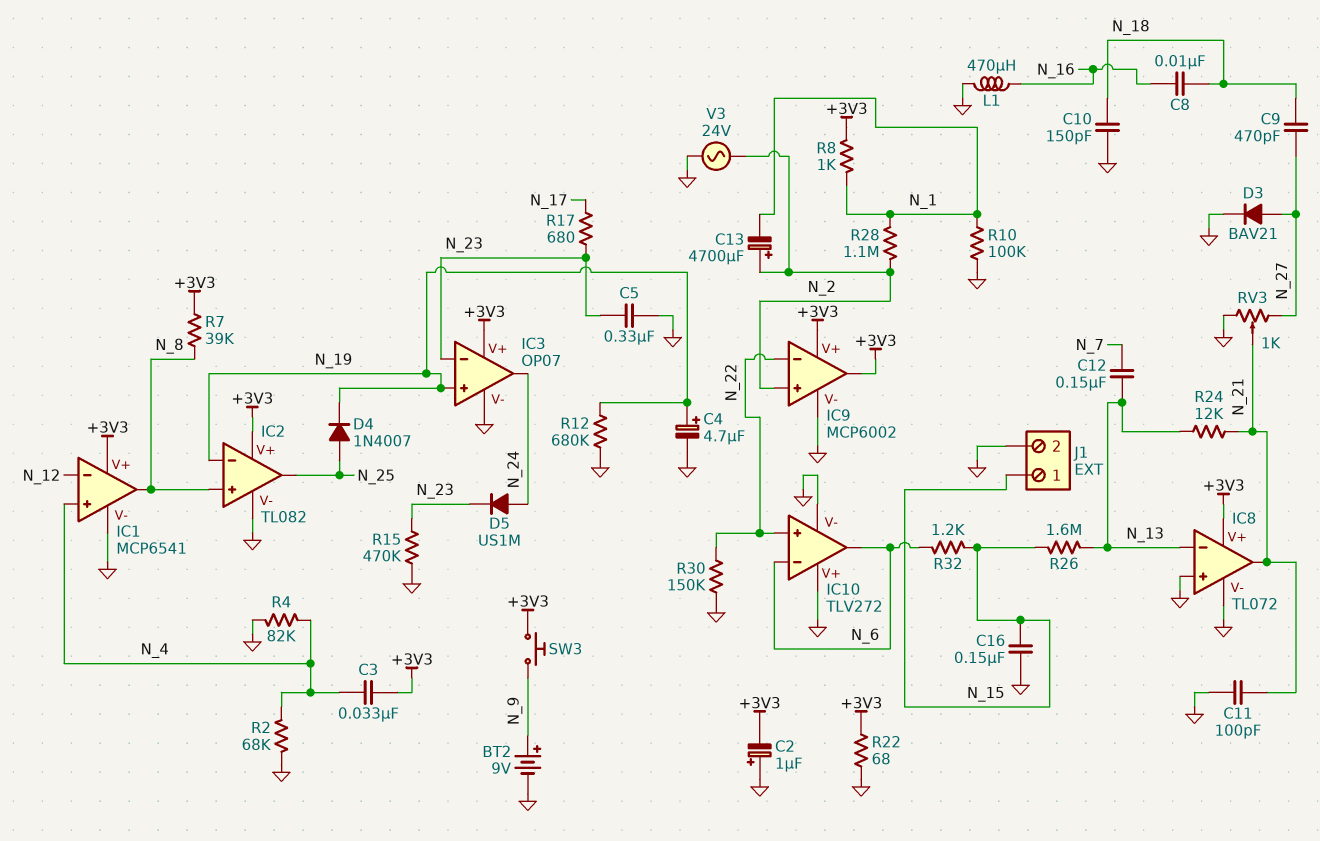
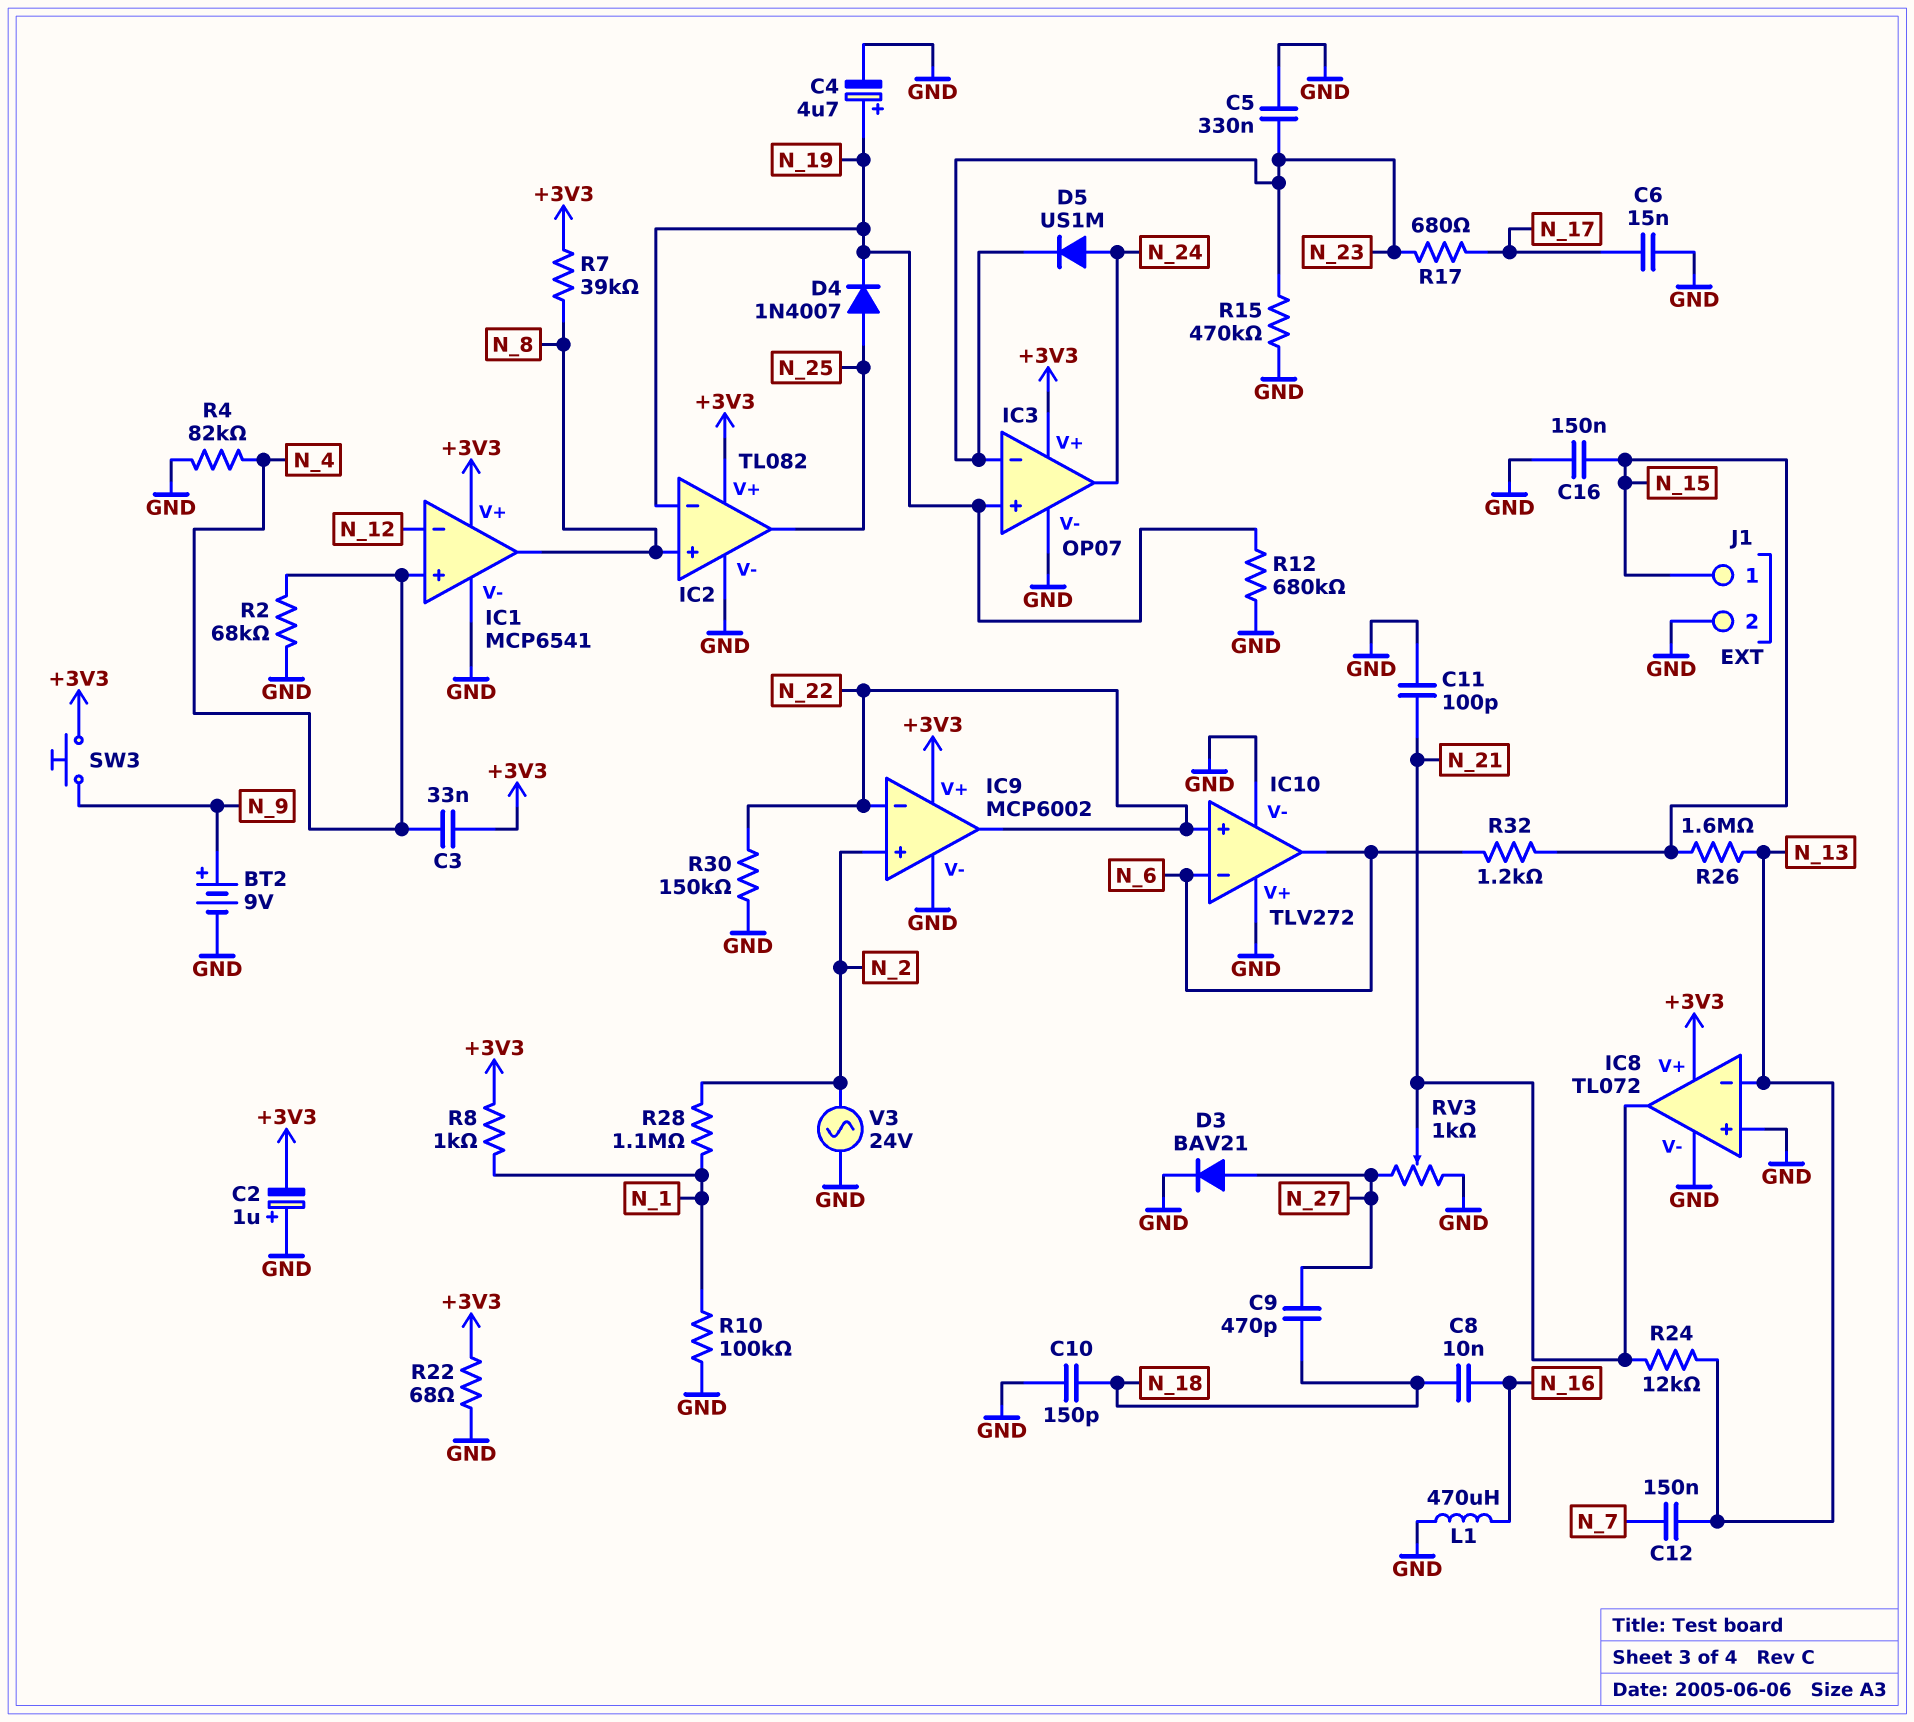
C6: none -> 15nF (GND, N_17)
C13: 4700uF (plus N_2, minus N_1) -> none
IC9 pin out: +3V3 -> N_22

